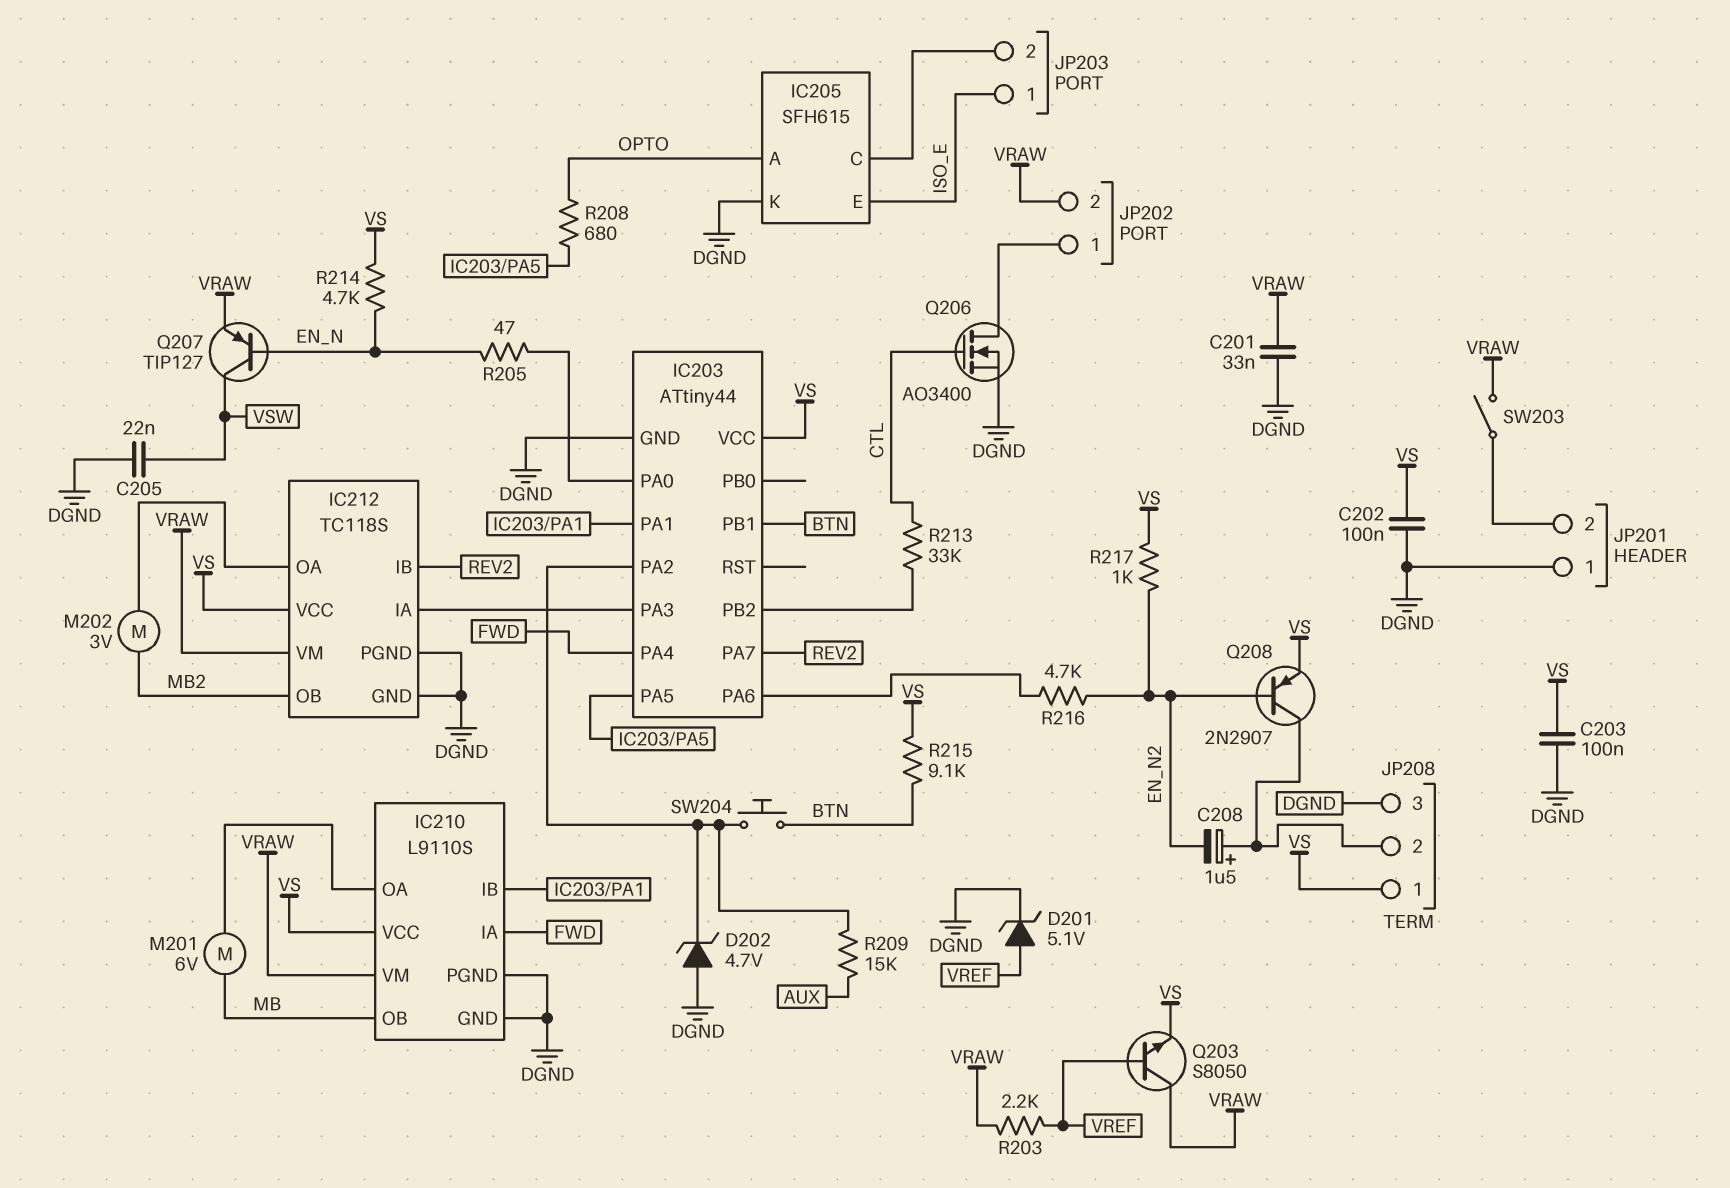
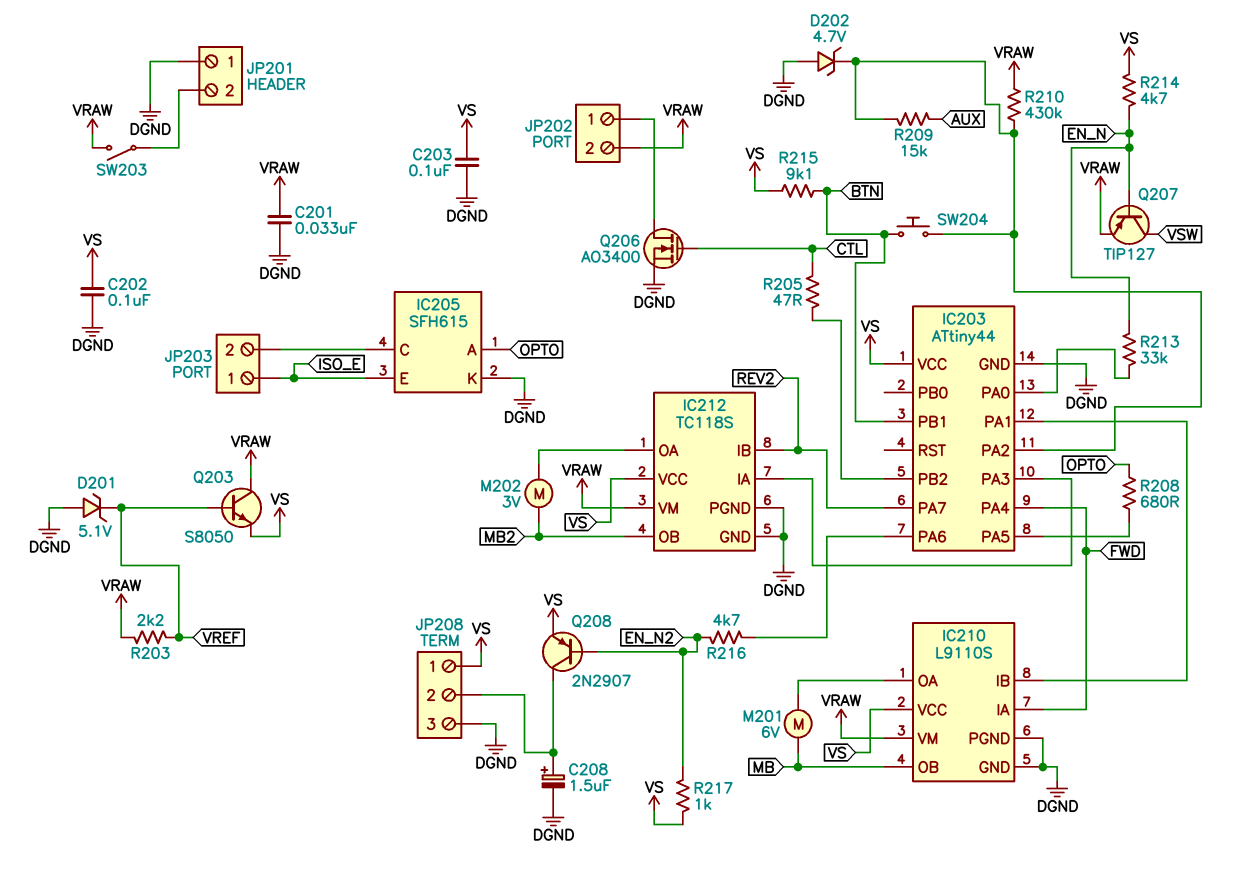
C205: 22nF (DGND, VSW) -> none
C208: 1.5uF (plus JP208/2, minus EN_N2) -> 1.5uF (plus JP208/2, minus DGND)
D201: zener 5.1V (A VREF, K DGND) -> zener 5.1V (A DGND, K VREF)
R205: 47 (EN_N, IC203/PA0) -> 47 (CTL, IC203/PB2)
R210: none -> 430k (IC203/PA2, VRAW)
R213: 33k (CTL, IC203/PB2) -> 33k (EN_N, IC203/PA0)

